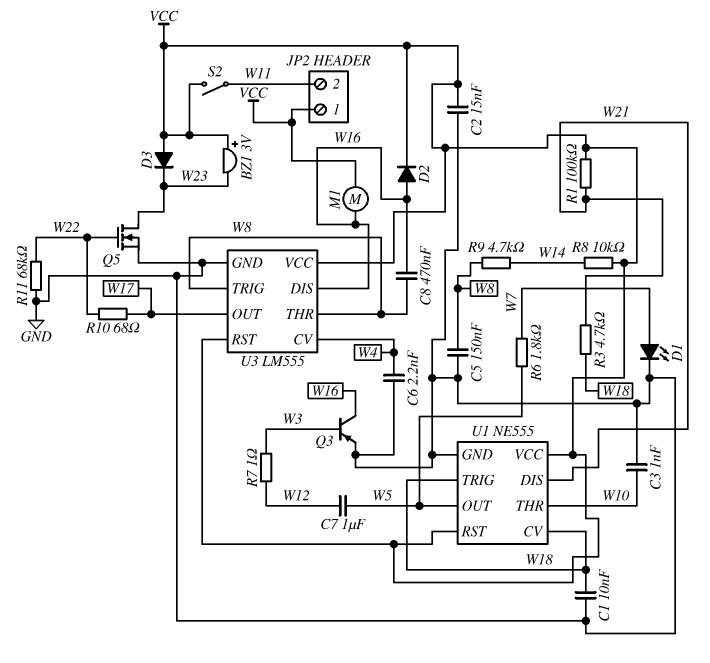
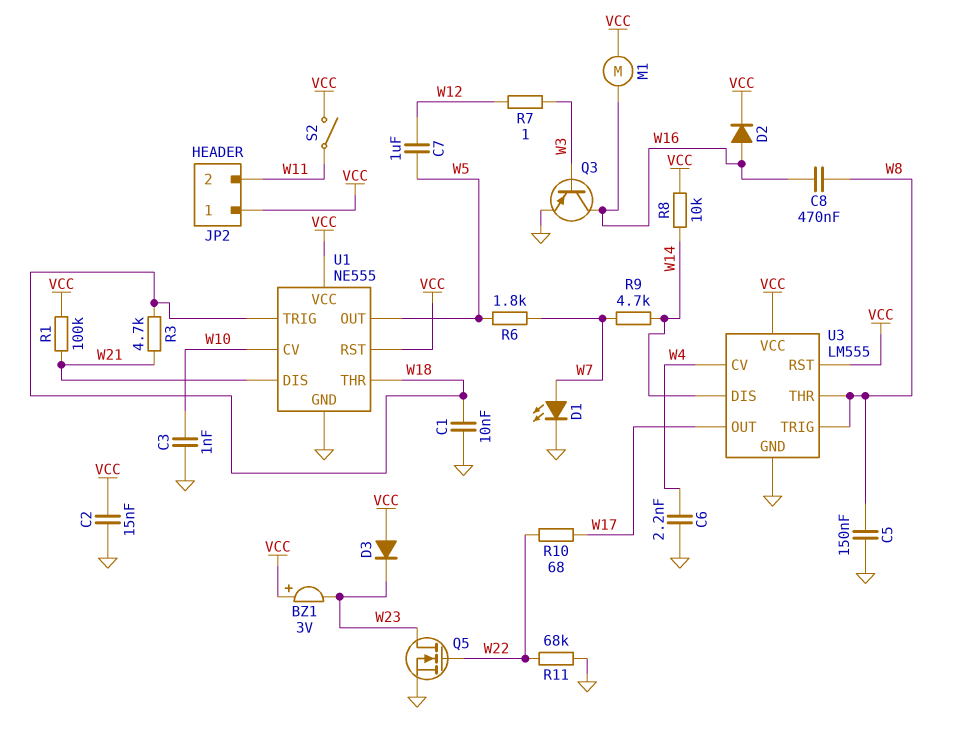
R9: 4.7k (W8, W14) -> 4.7k (W7, W14)
U1 pin CV: W18 -> W10
U1 pin THR: W10 -> W18
U3 pin DIS: W16 -> W14

